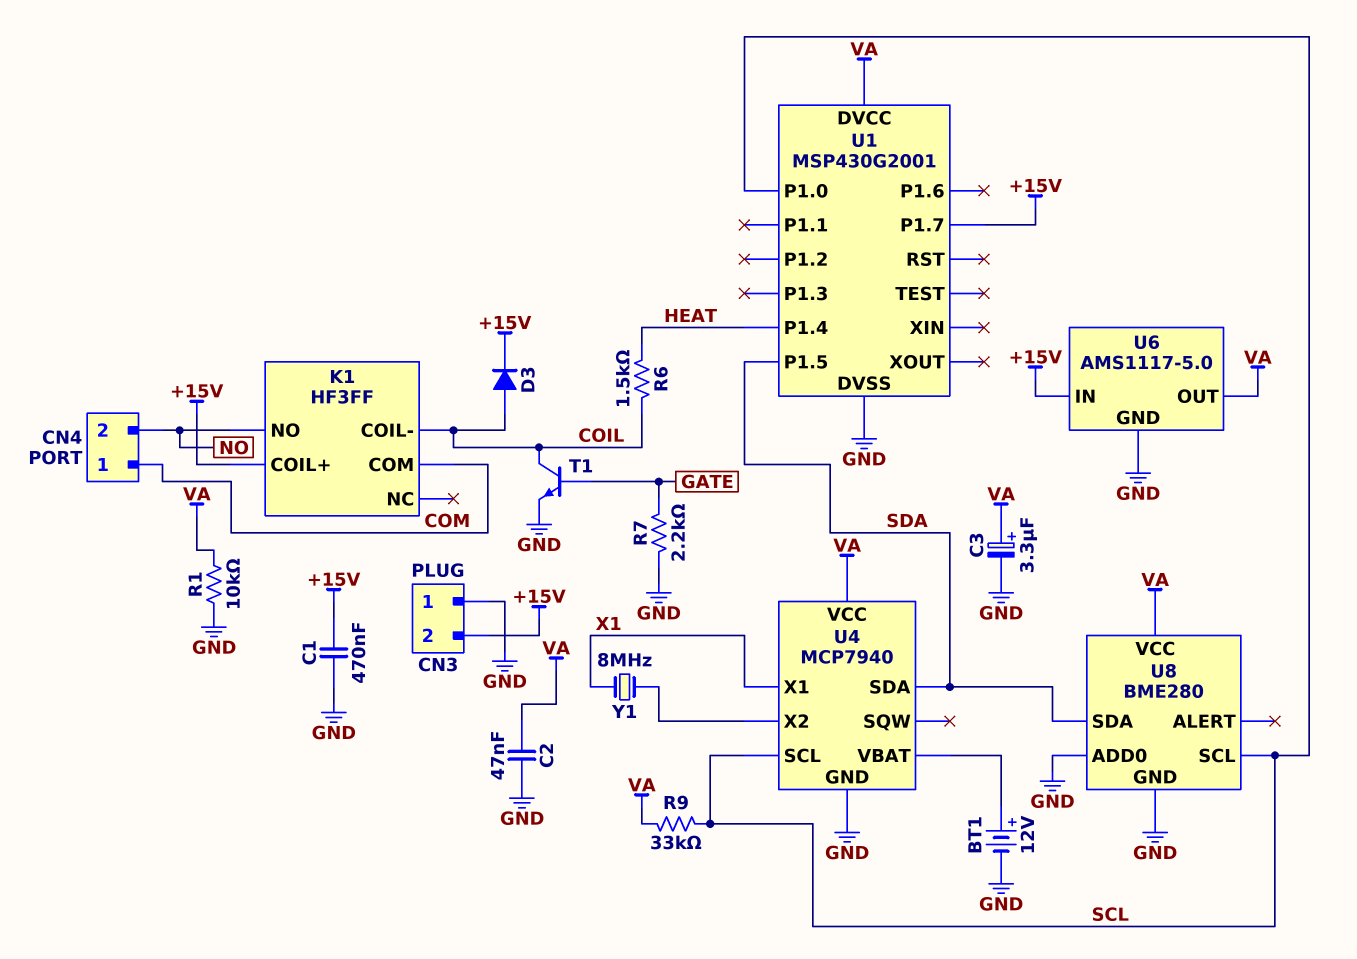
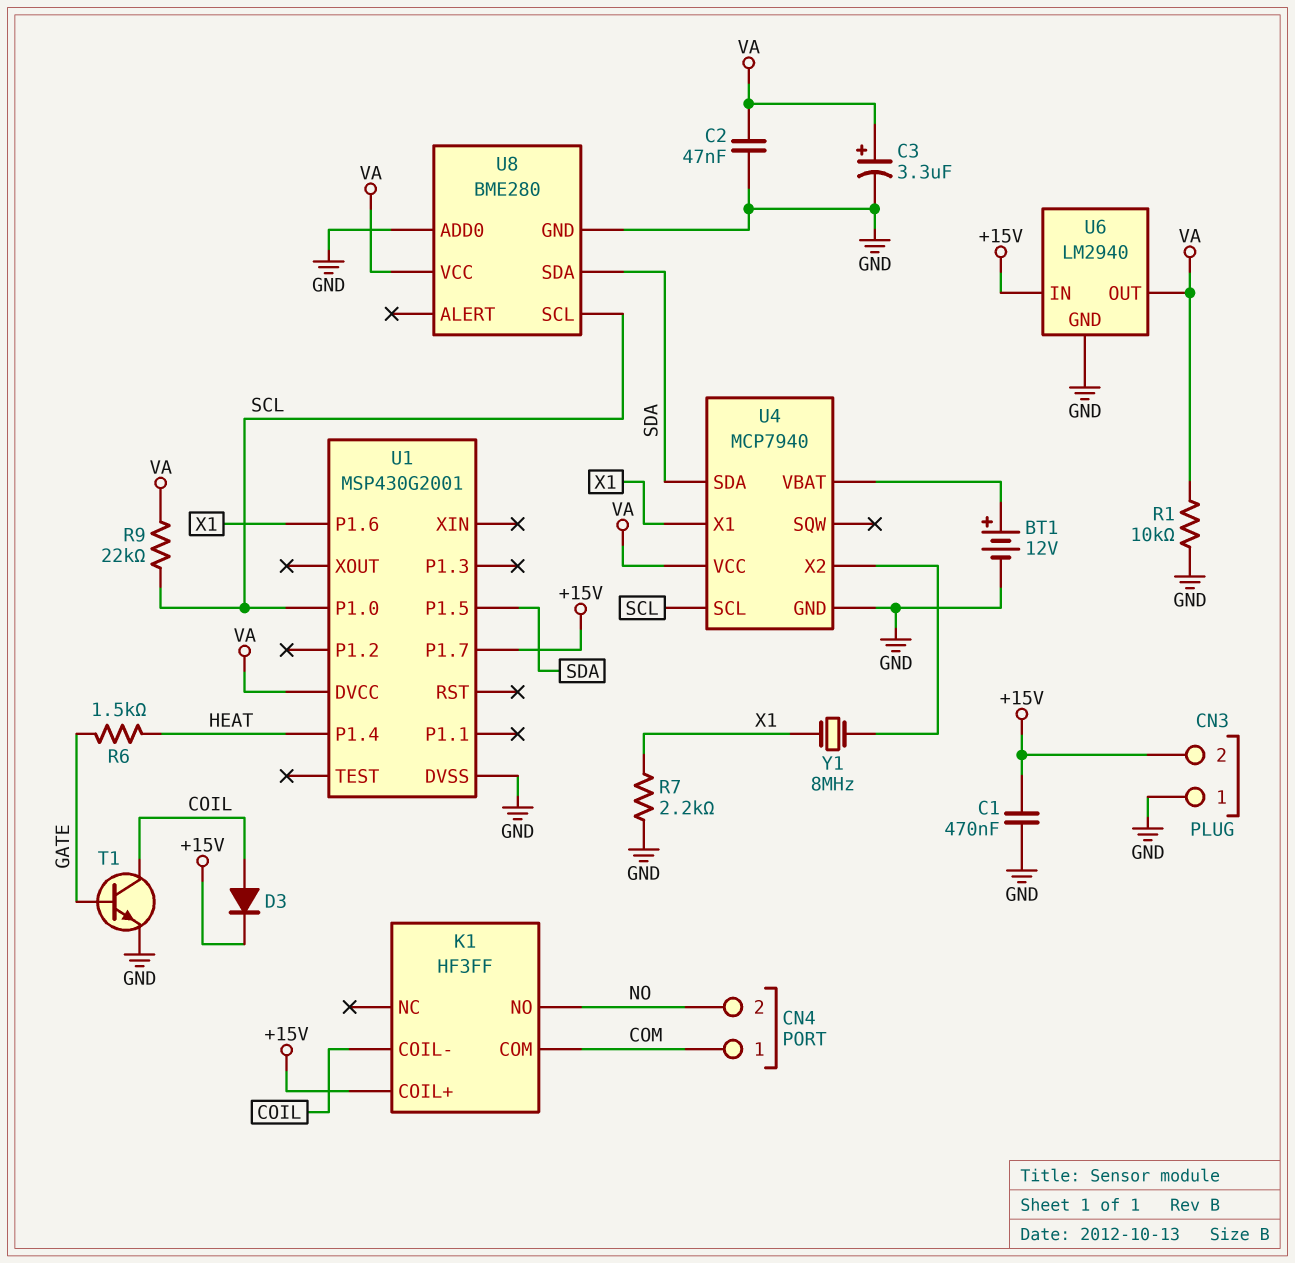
R6: 1.5k (COIL, HEAT) -> 1.5k (GATE, HEAT)
R7: 2.2k (GATE, GND) -> 2.2k (GND, X1)
R9: 33k (SCL, VA) -> 22k (SCL, VA)
U1 pin P1.6: none -> X1
U6: AMS1117-5.0 -> LM2940

